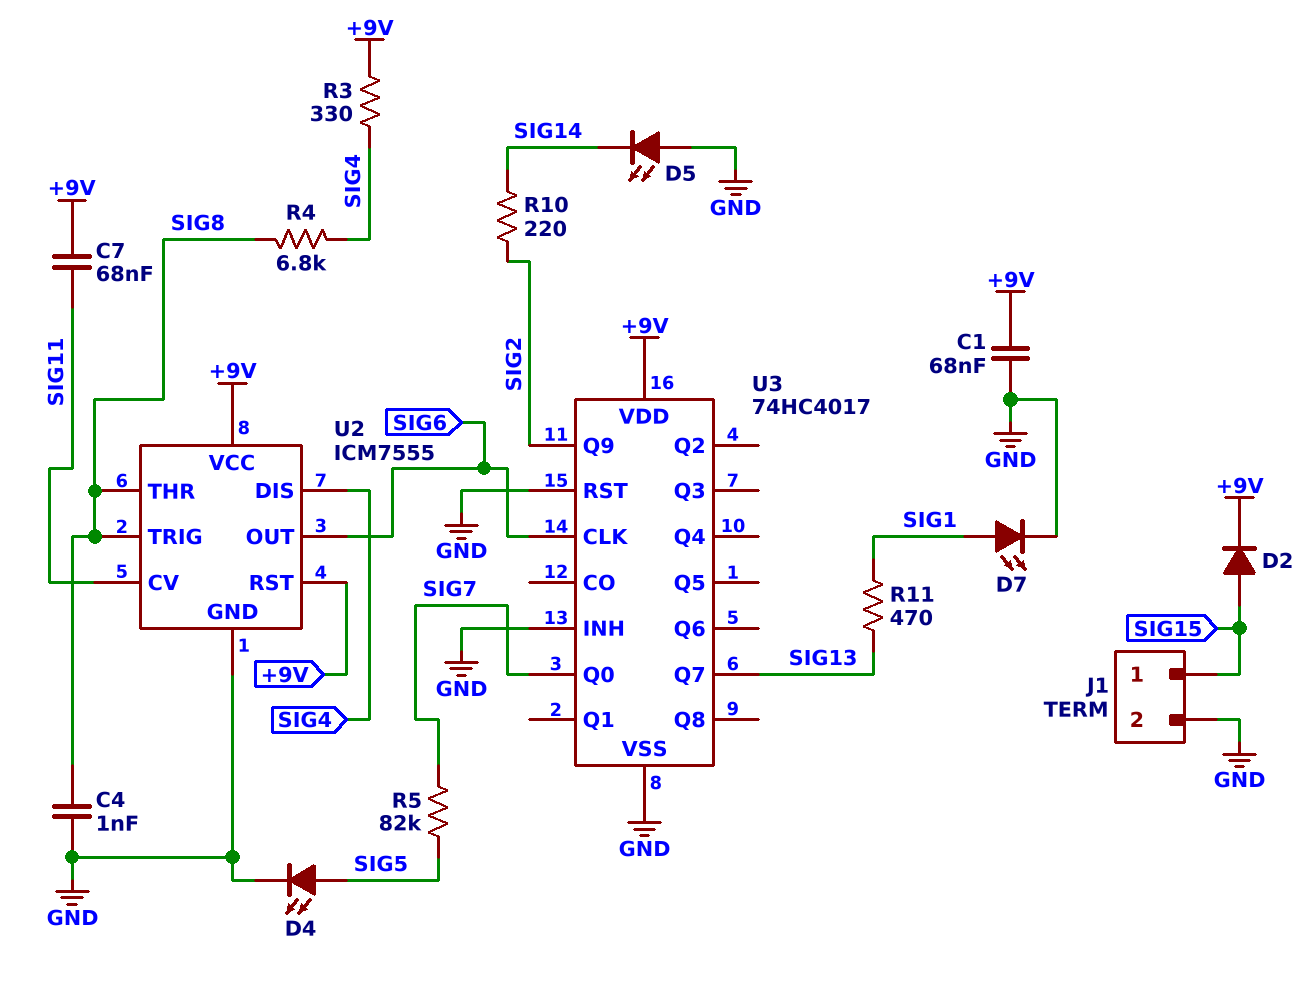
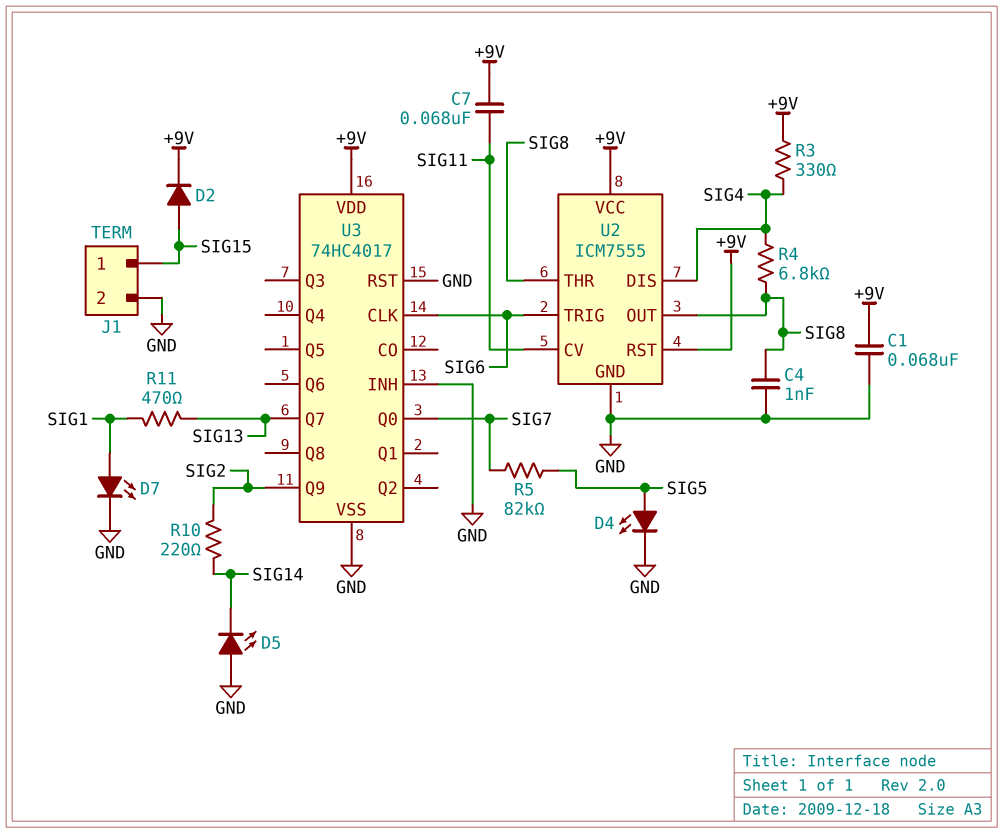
U2 pin OUT: SIG6 -> SIG8
U2 pin TRIG: SIG8 -> SIG6

